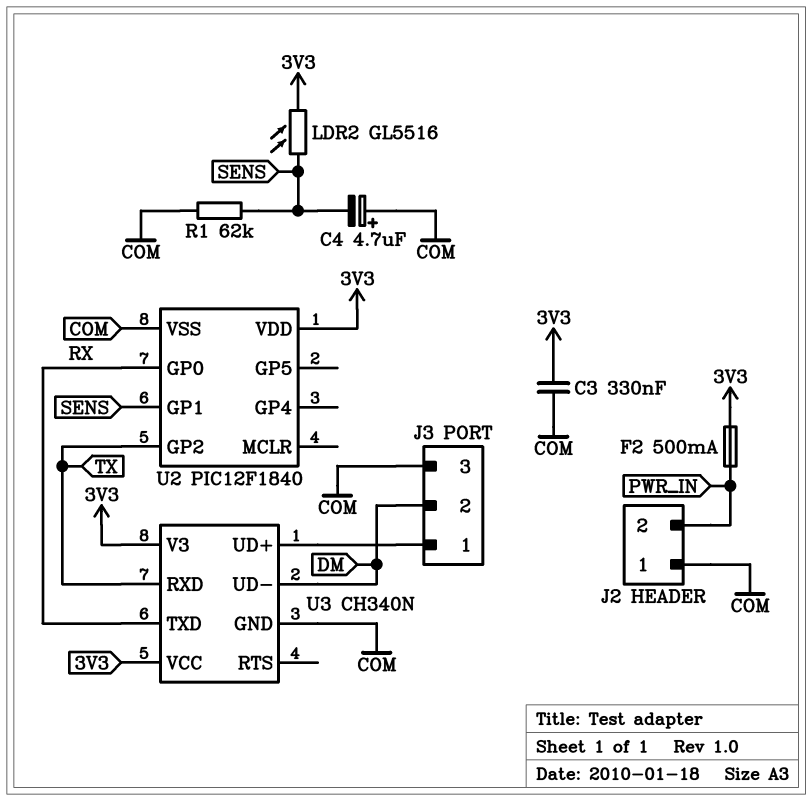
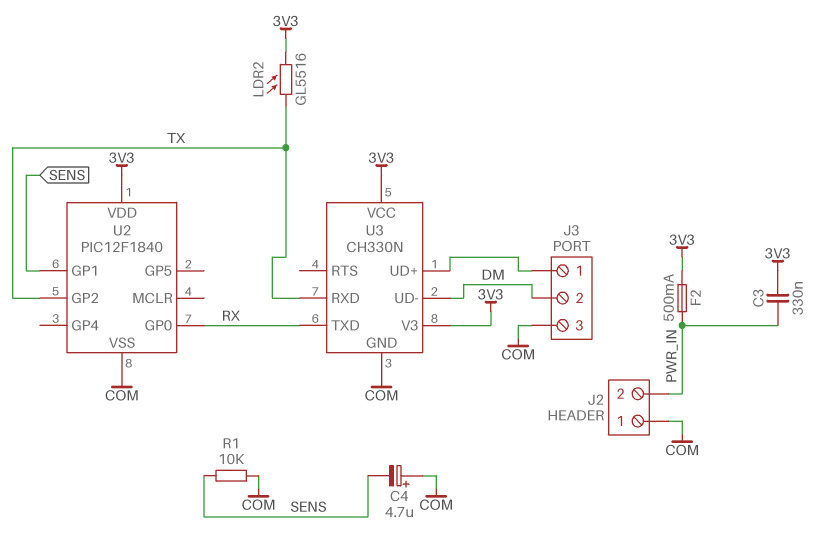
C3: 330nF (3V3, COM) -> 330nF (3V3, PWR_IN)
LDR2: GL5516 (3V3, SENS) -> GL5516 (3V3, TX)
R1: 62k (COM, SENS) -> 10k (COM, SENS)
U3: CH340N -> CH330N

